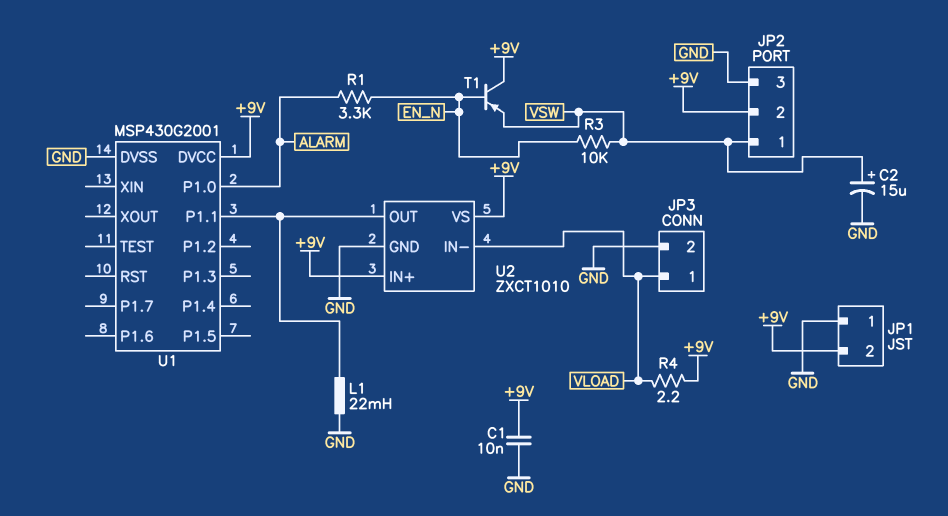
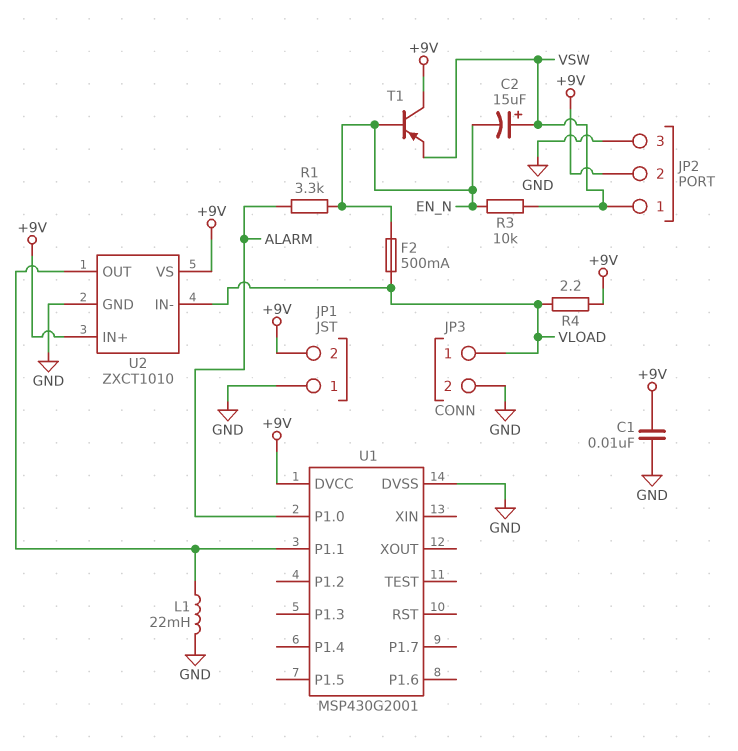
C2: 15uF (plus VSW, minus GND) -> 15uF (plus VSW, minus EN_N)
F2: none -> 500mA (EN_N, VLOAD)

